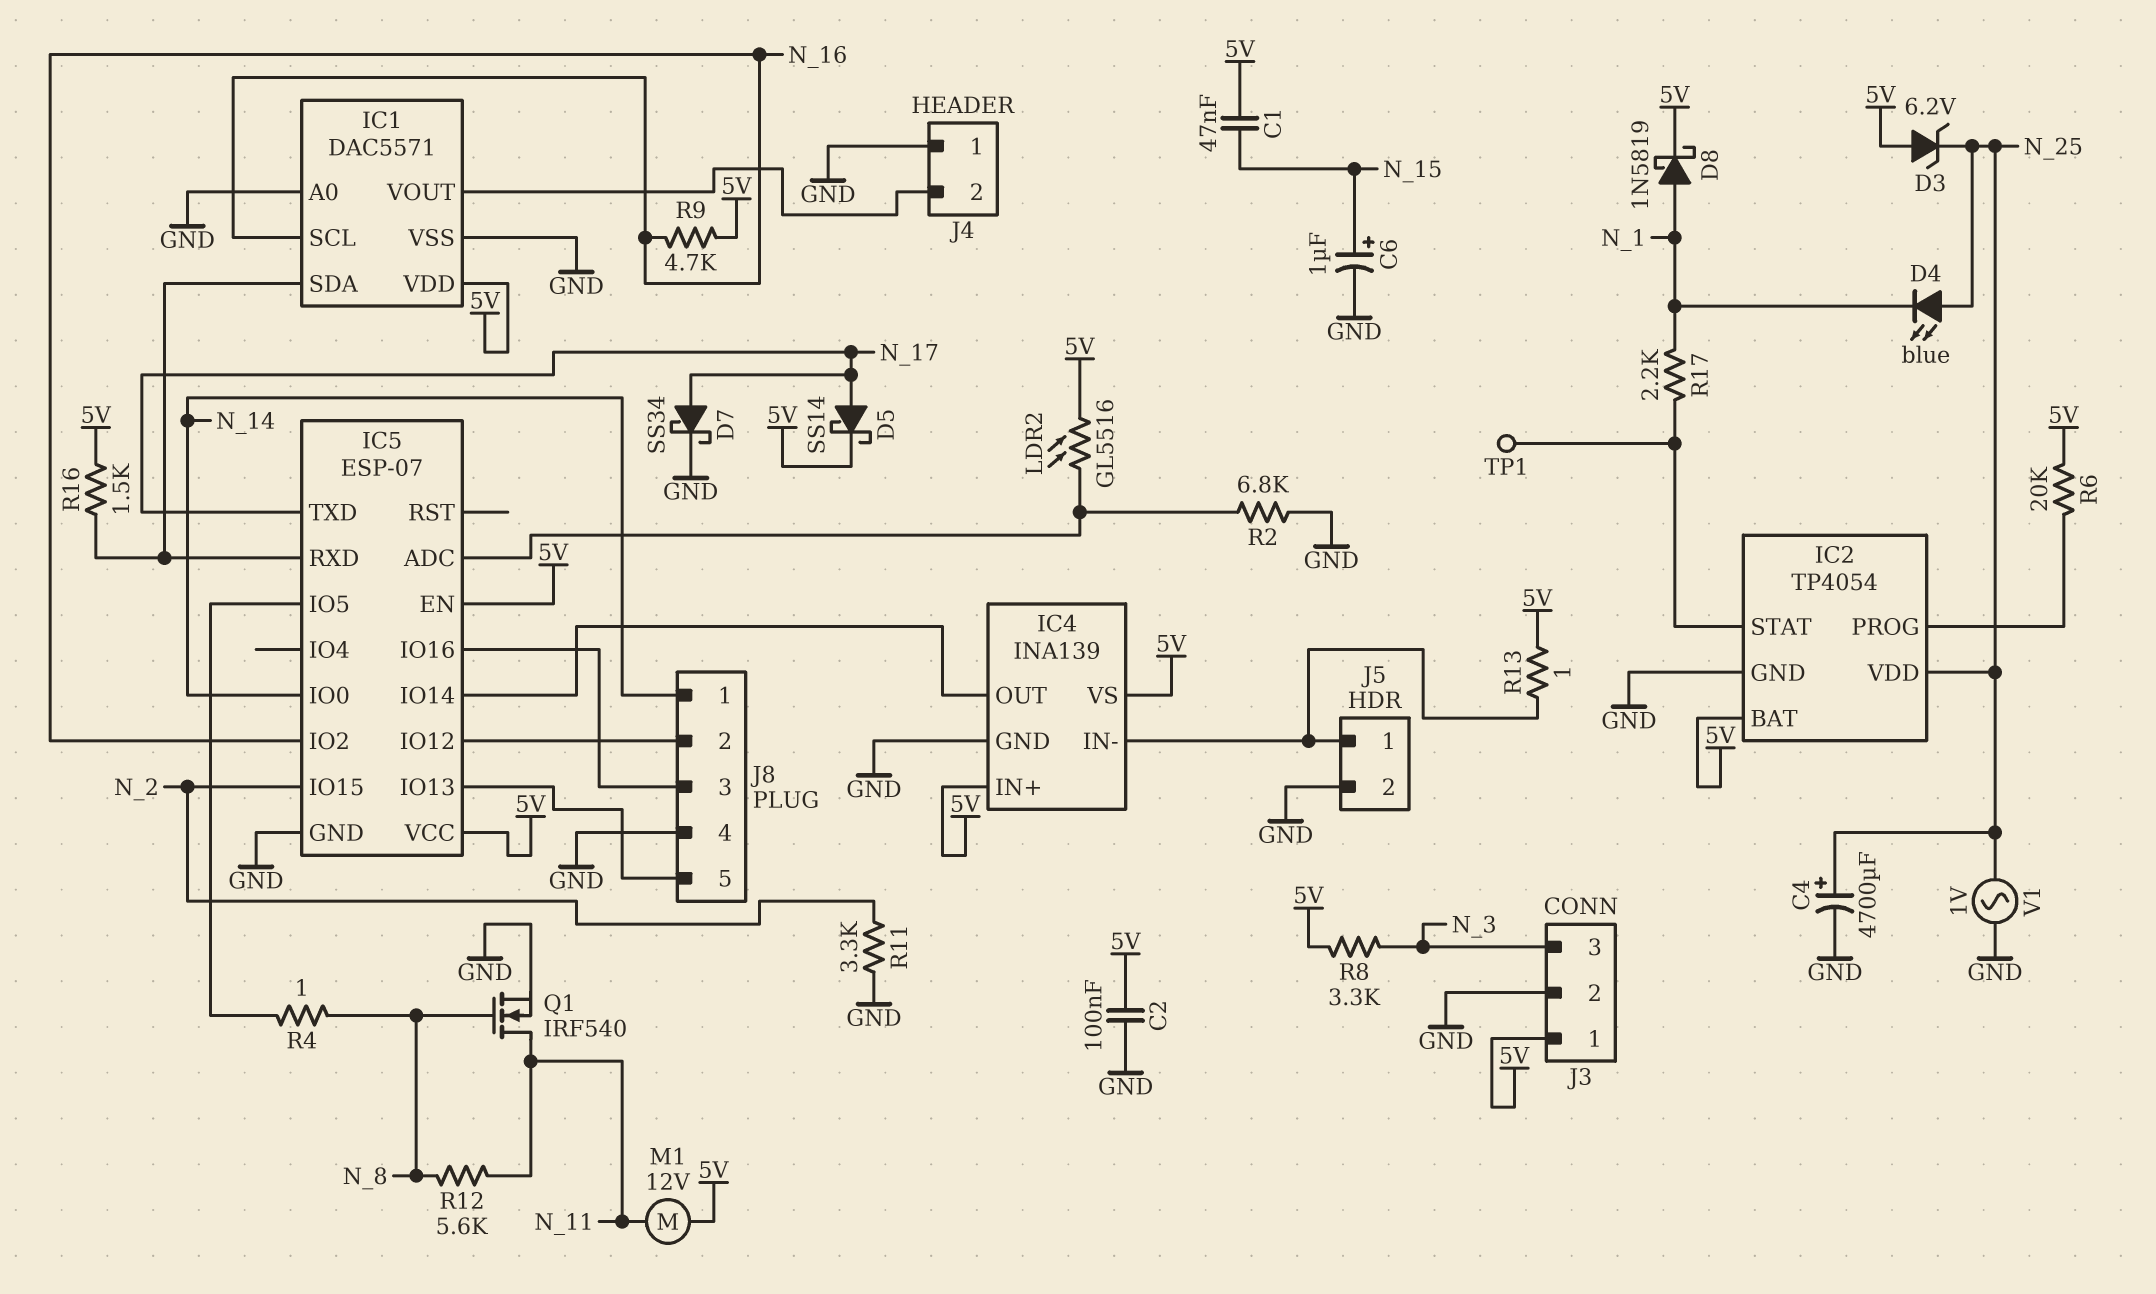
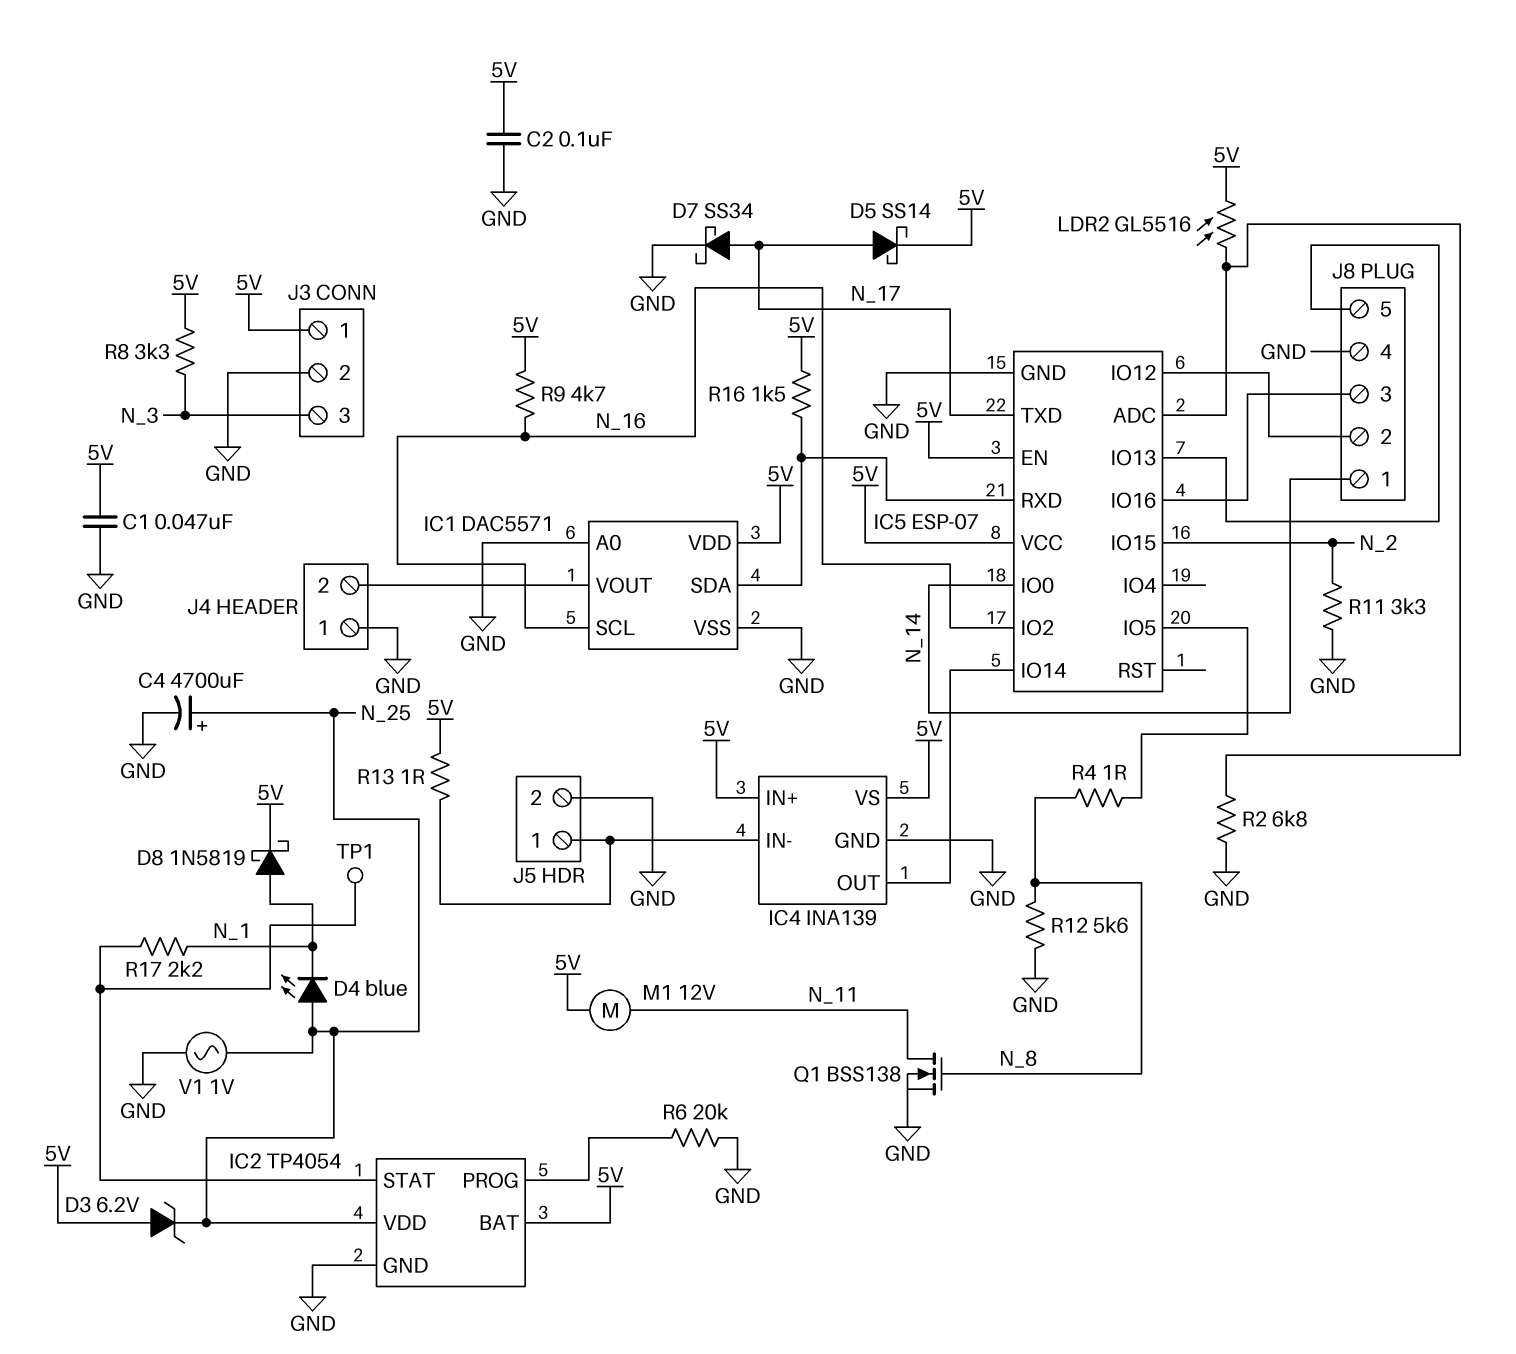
C1: 47nF (5V, N_15) -> 47nF (5V, GND)
C6: 1uF (plus N_15, minus GND) -> none
Q1: NMOS IRF540 (G N_8, D N_11, S GND) -> NMOS BSS138 (G N_8, D N_11, S GND)
R6: 20k (5V, IC2/PROG) -> 20k (GND, IC2/PROG)
R12: 5.6k (N_8, N_11) -> 5.6k (GND, N_8)

